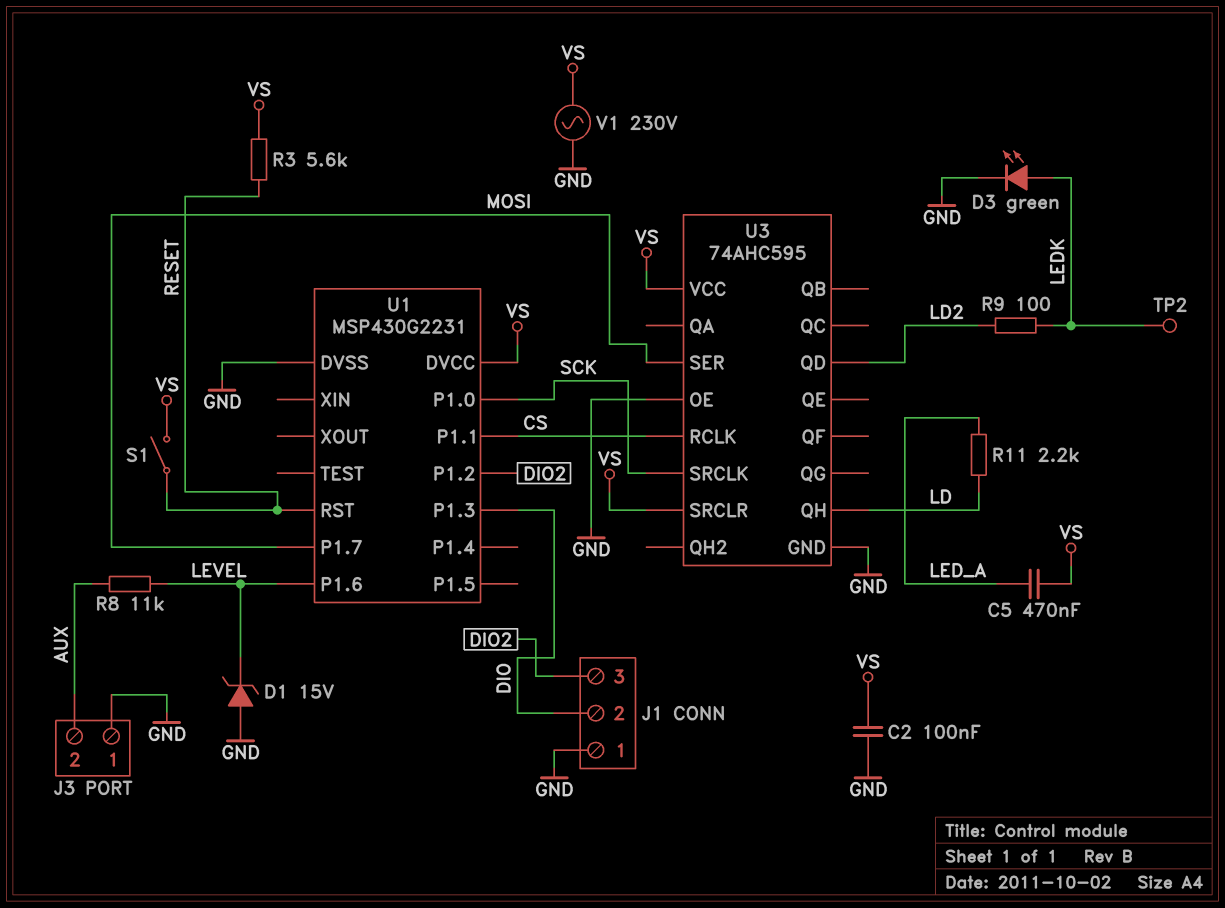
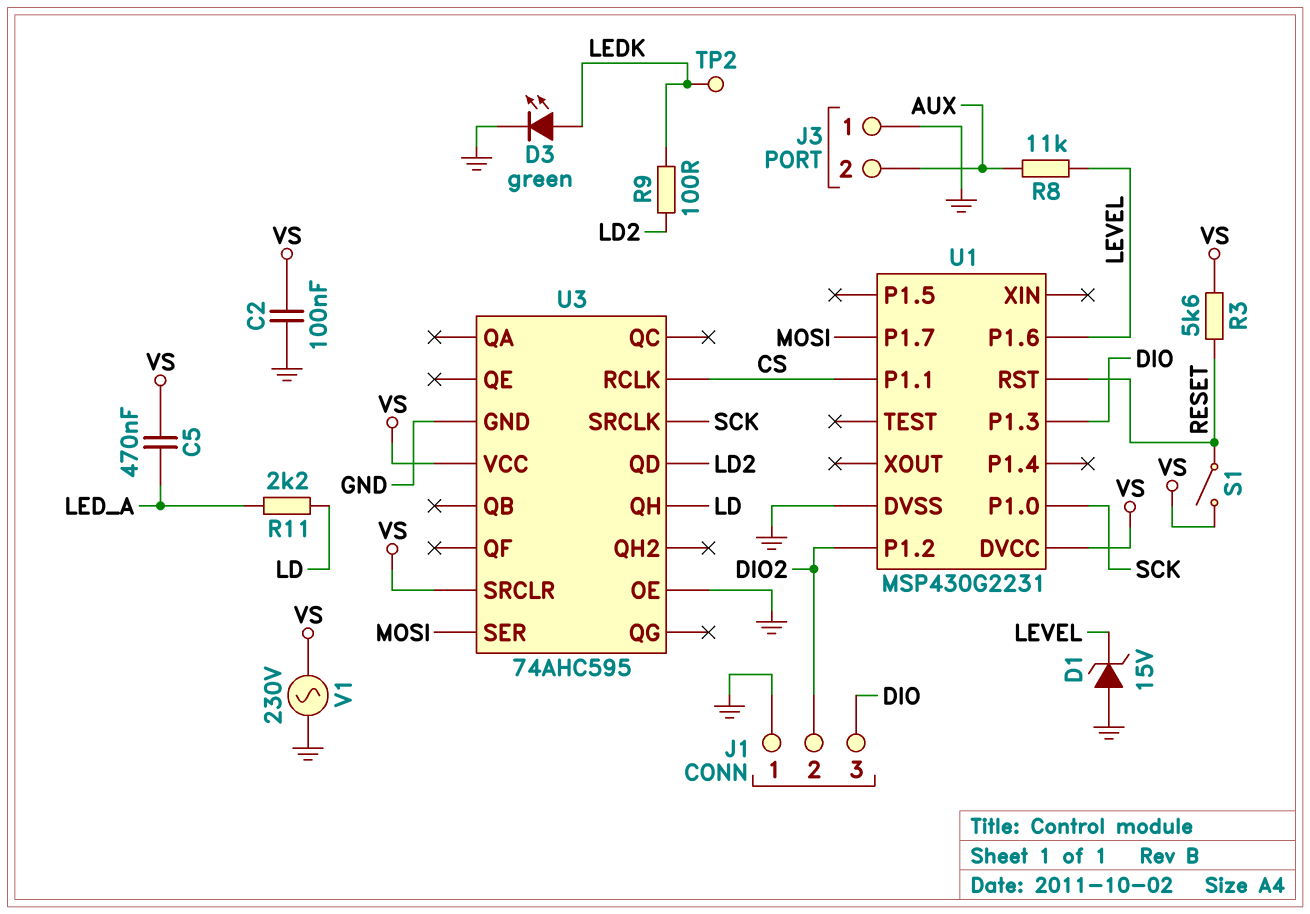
J1 pin 2: DIO -> DIO2
J1 pin 3: DIO2 -> DIO

